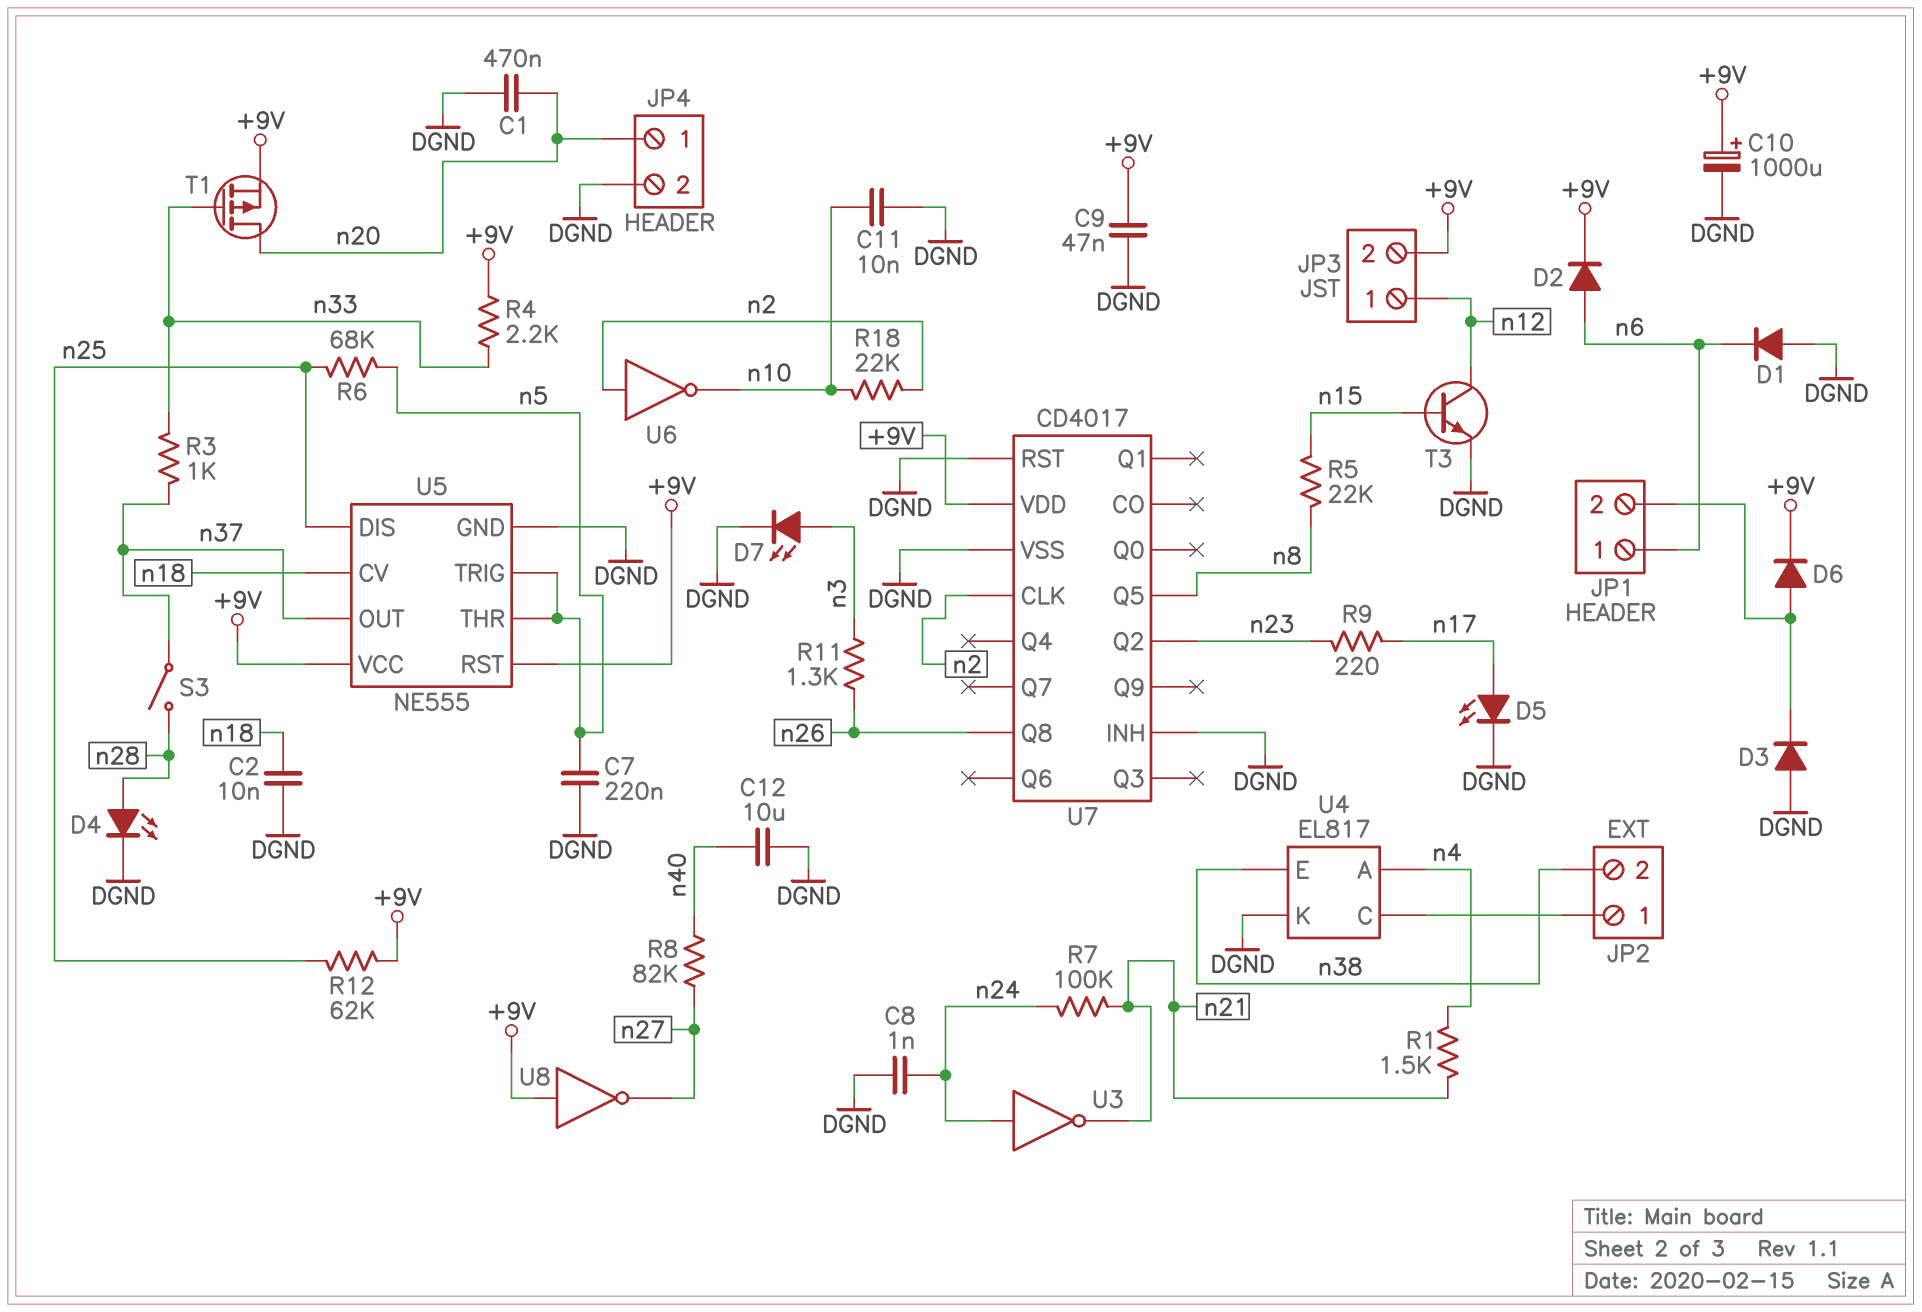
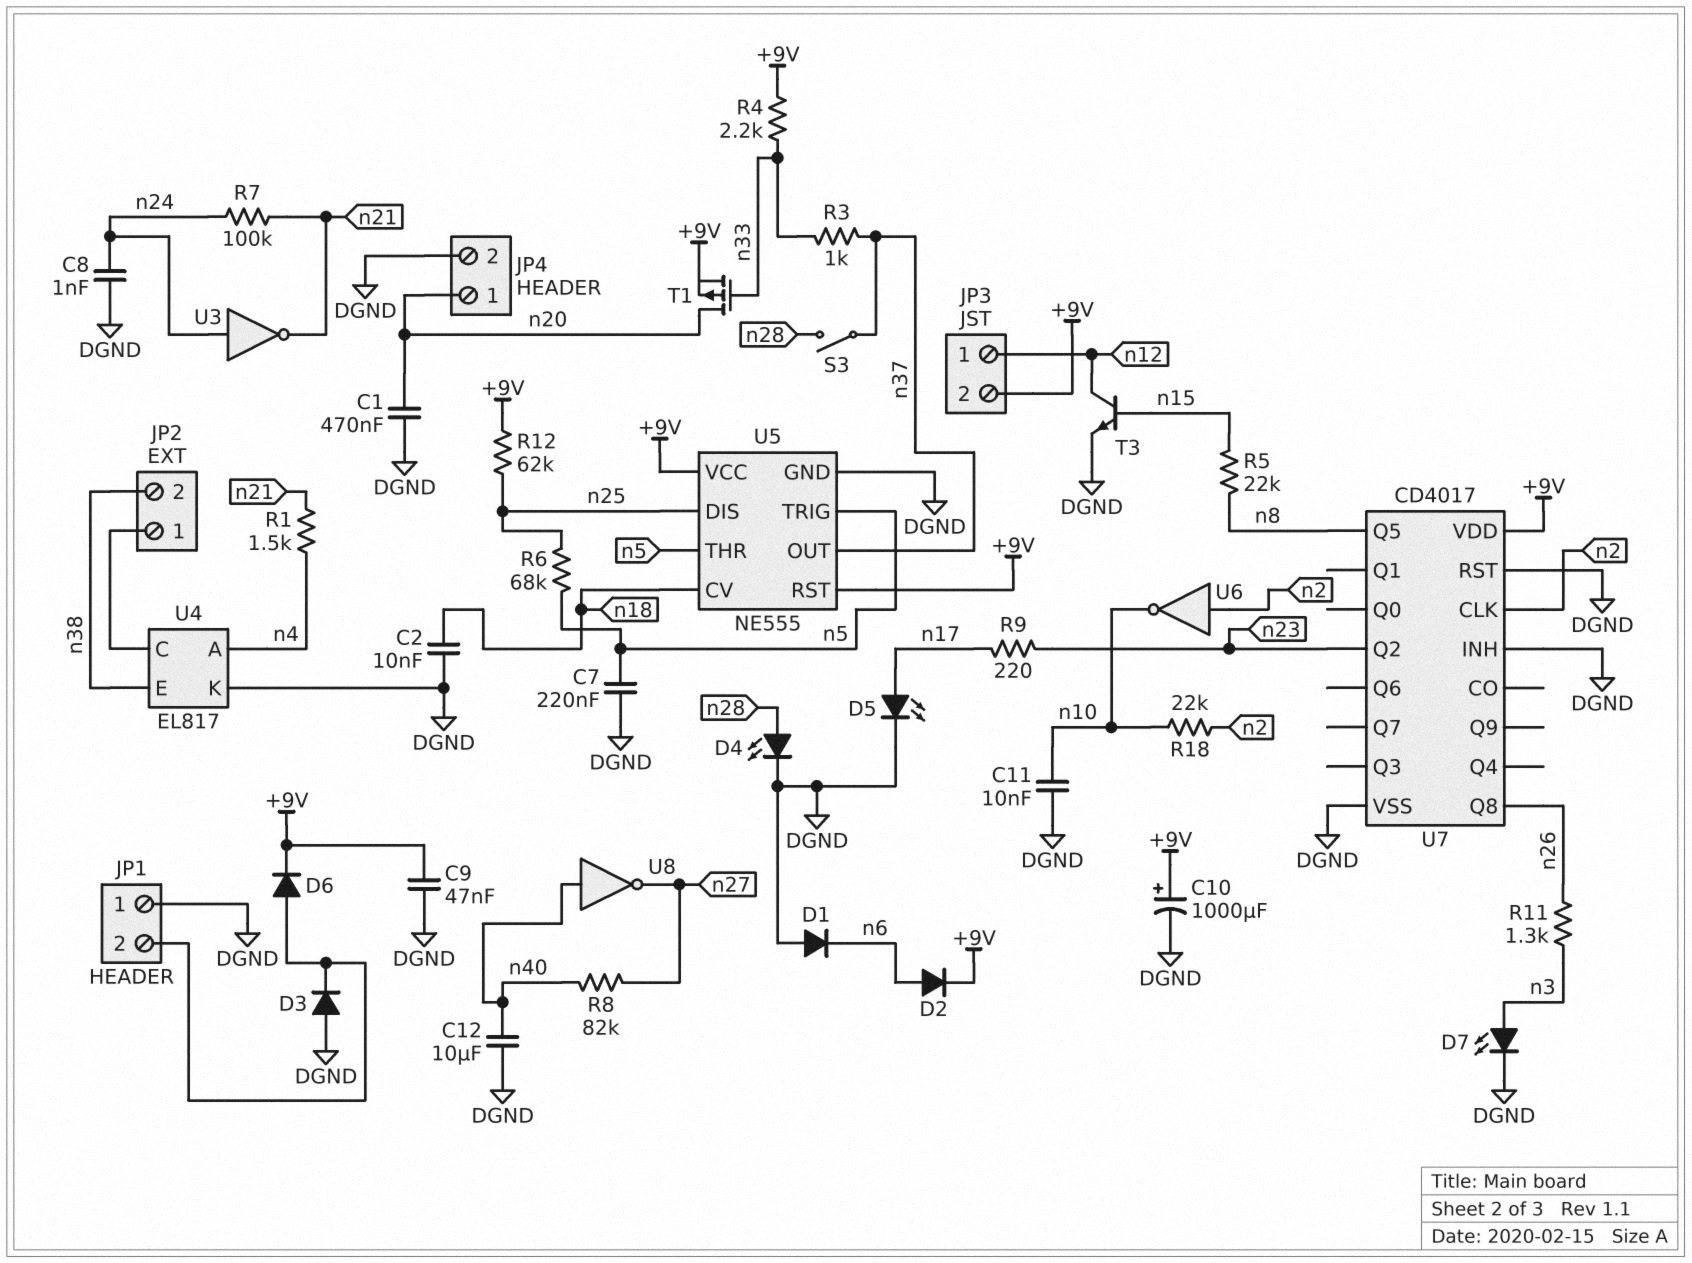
JP1 pin 1: n6 -> DGND
U8: NOT (in +9V, out n27) -> NOT (in n40, out n27)

